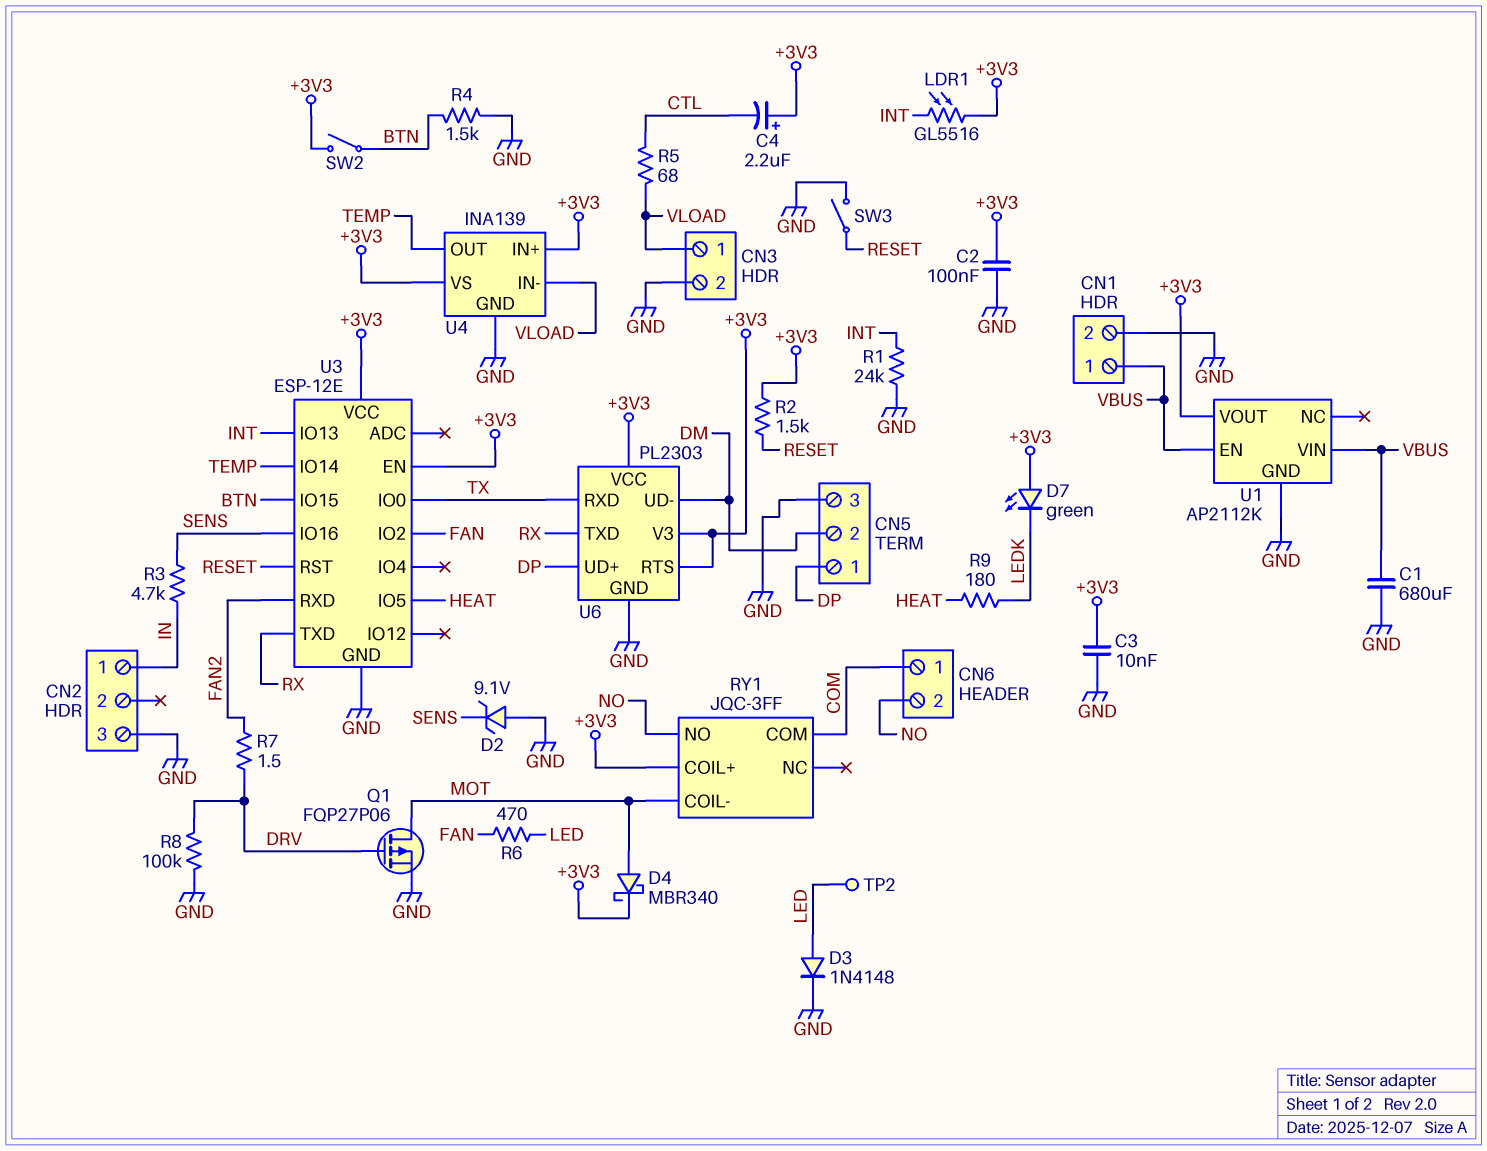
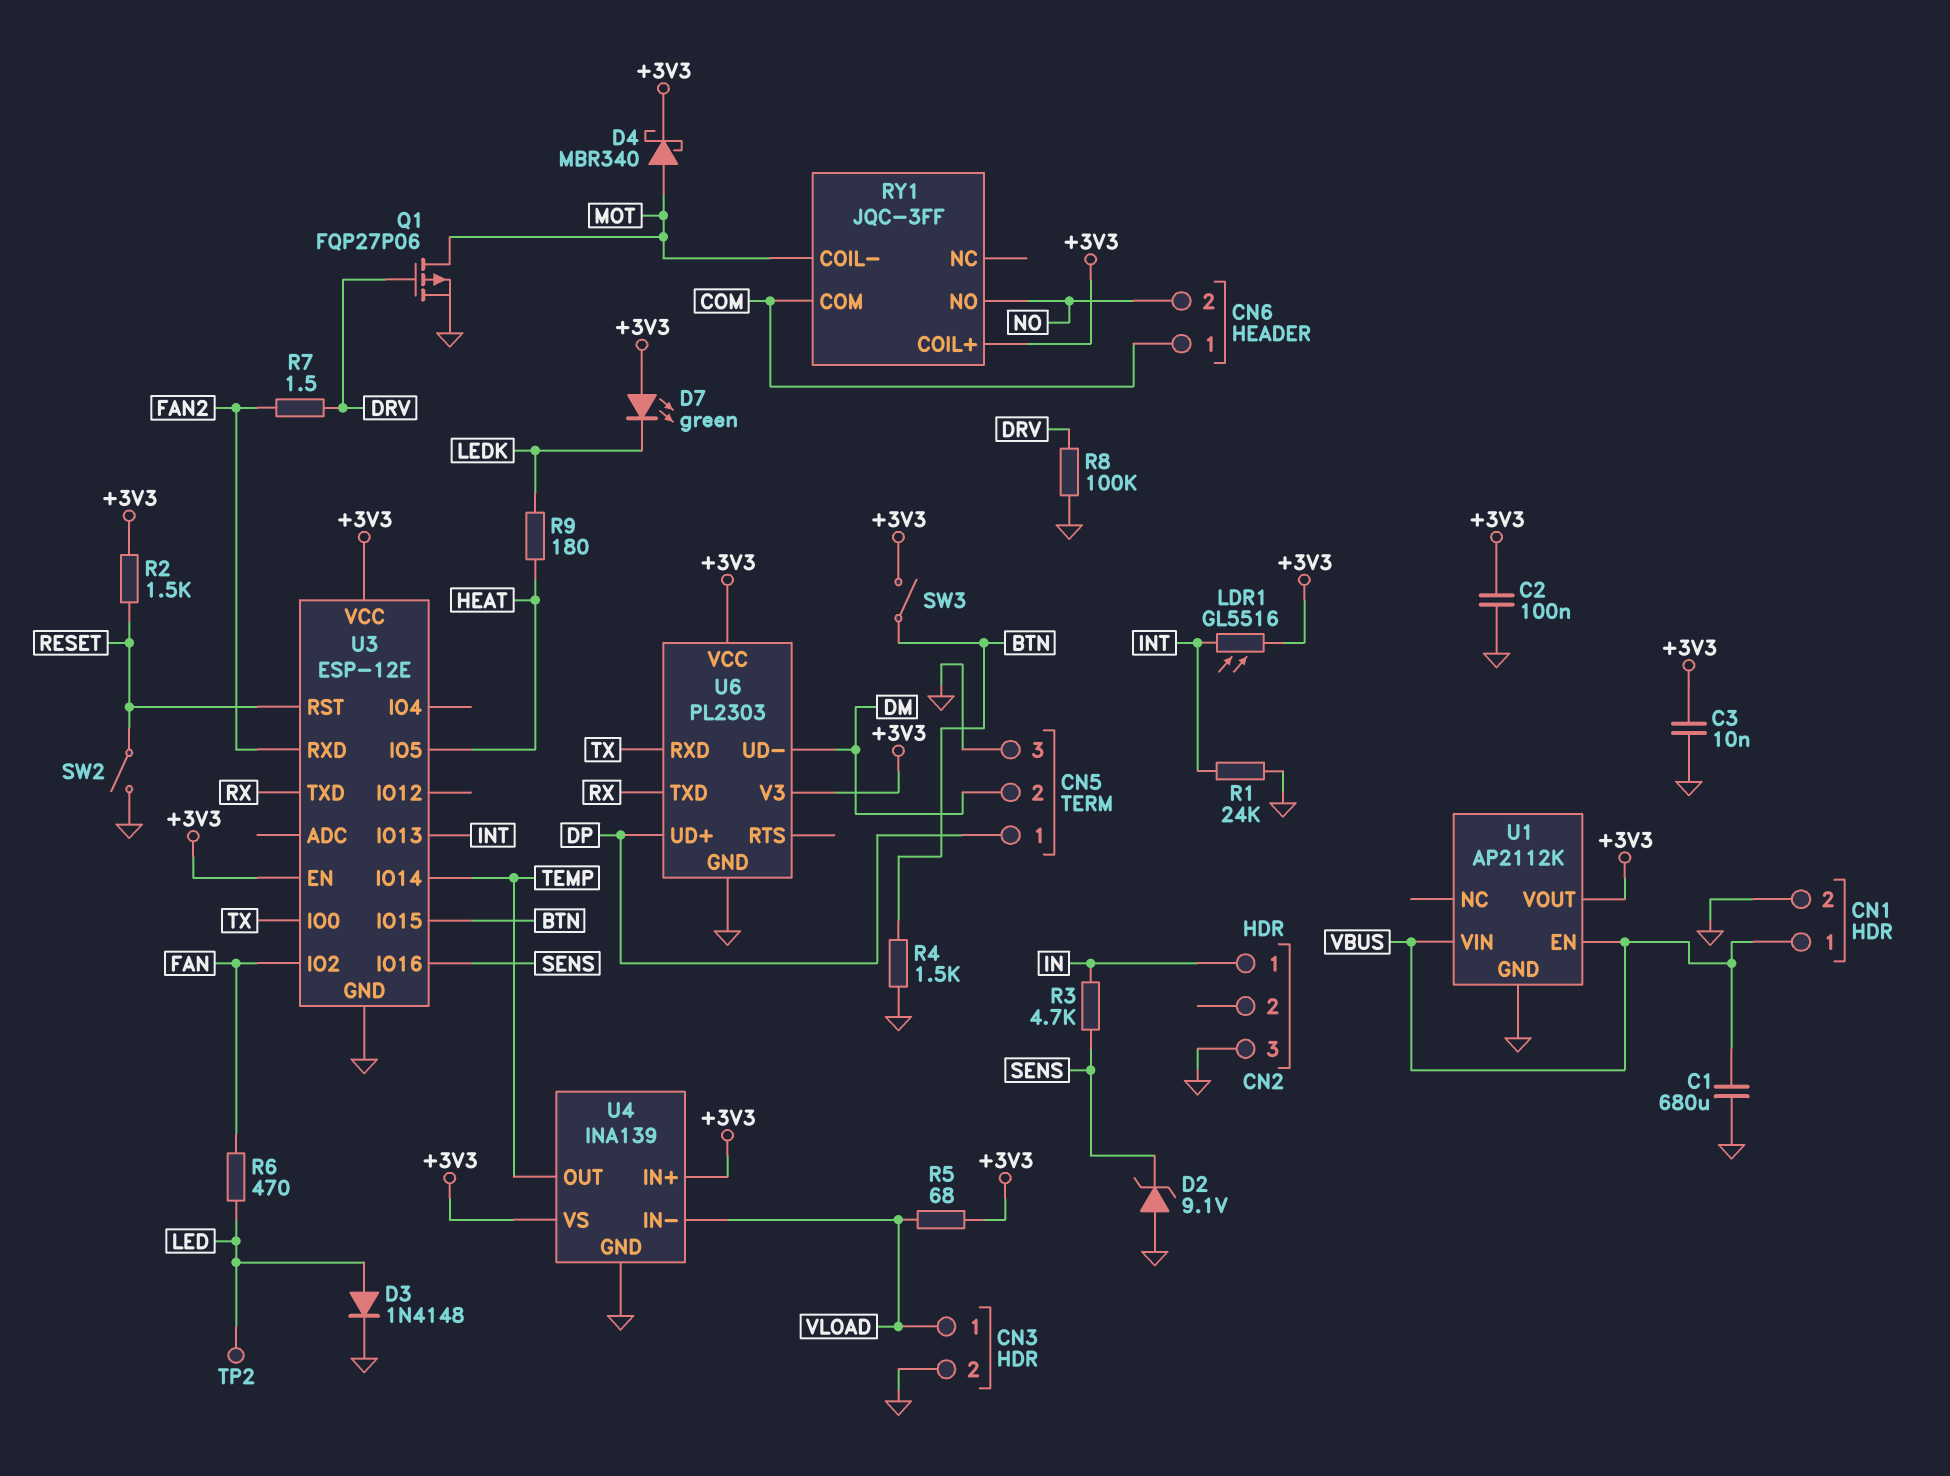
C4: 2.2uF (plus +3V3, minus CTL) -> none
R5: 68 (CTL, VLOAD) -> 68 (+3V3, VLOAD)
SW2: switch (+3V3, BTN) -> switch (GND, RESET)
SW3: switch (GND, RESET) -> switch (+3V3, BTN)
U6 pin RTS: +3V3 -> none

